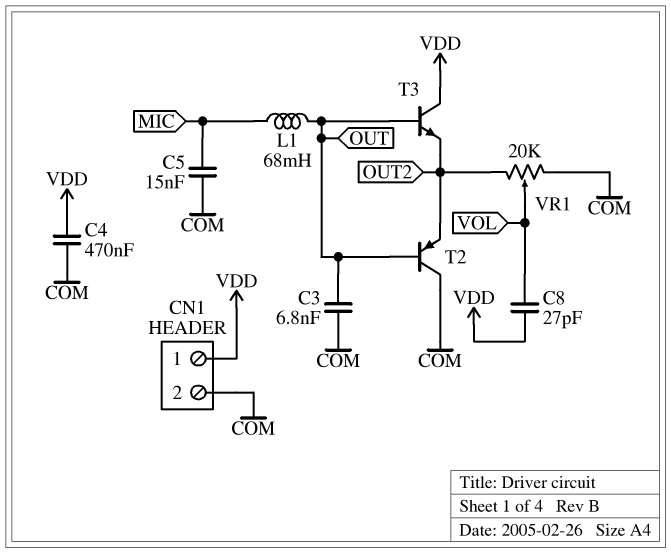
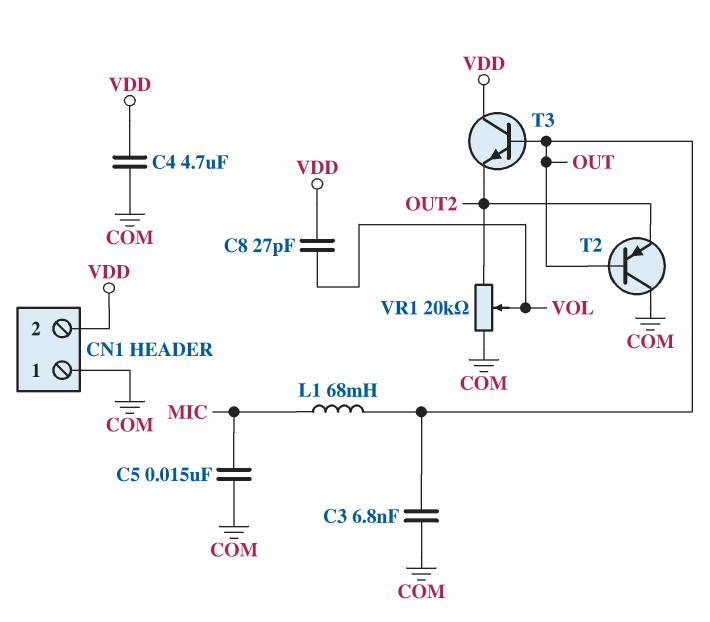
C4: 470nF (COM, VDD) -> 4.7uF (COM, VDD)
CN1 pin 1: VDD -> COM
CN1 pin 2: COM -> VDD

